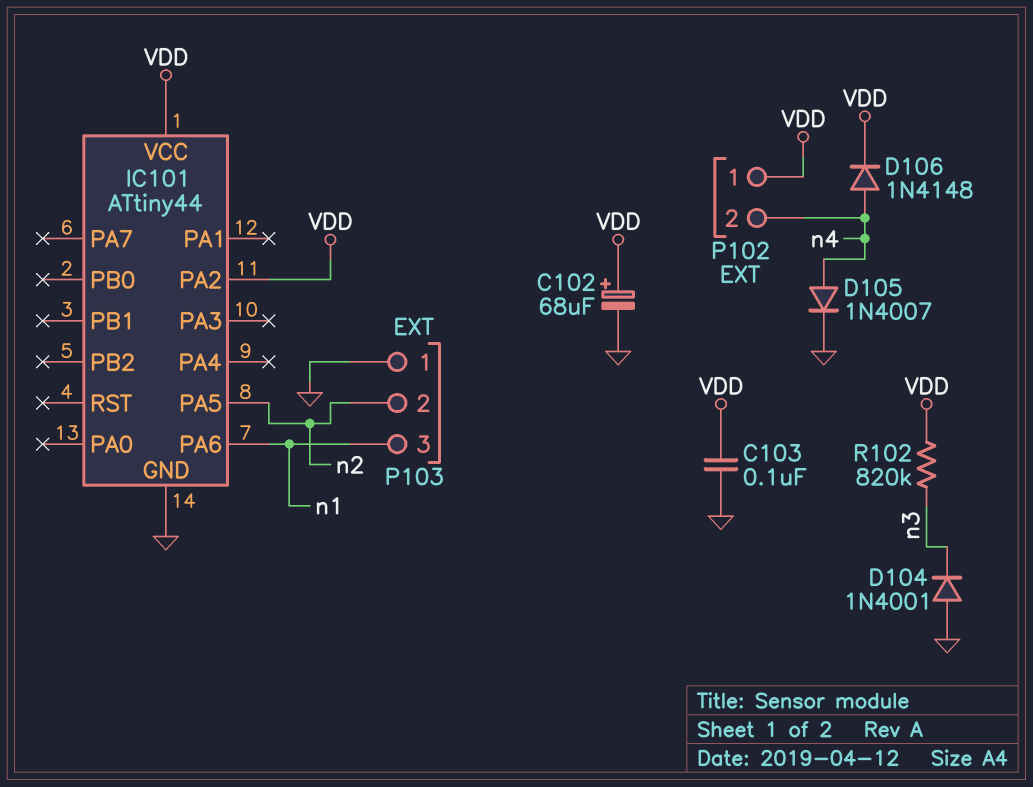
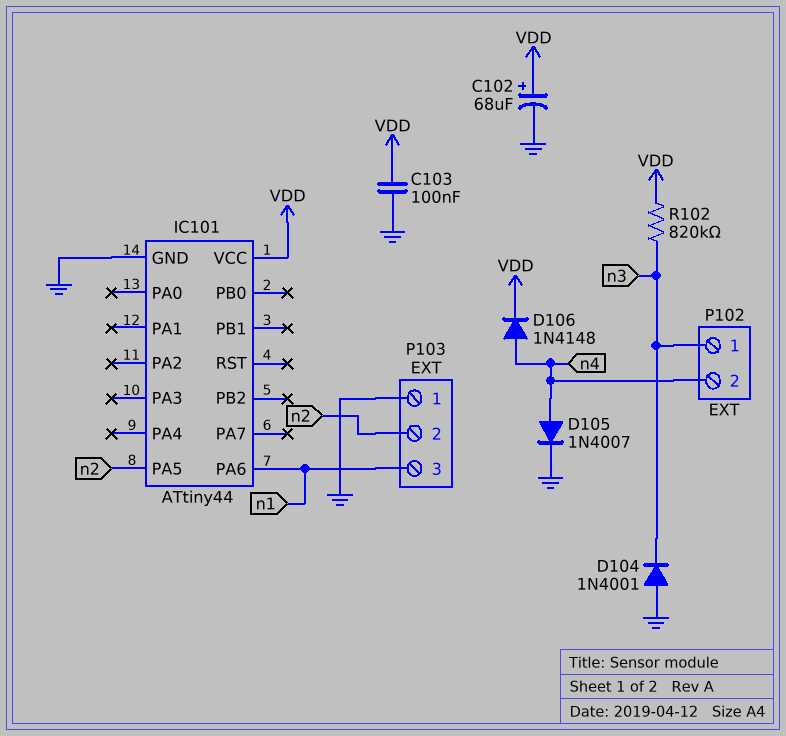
IC101 pin PA2: VDD -> none
P102 pin 1: VDD -> n3

